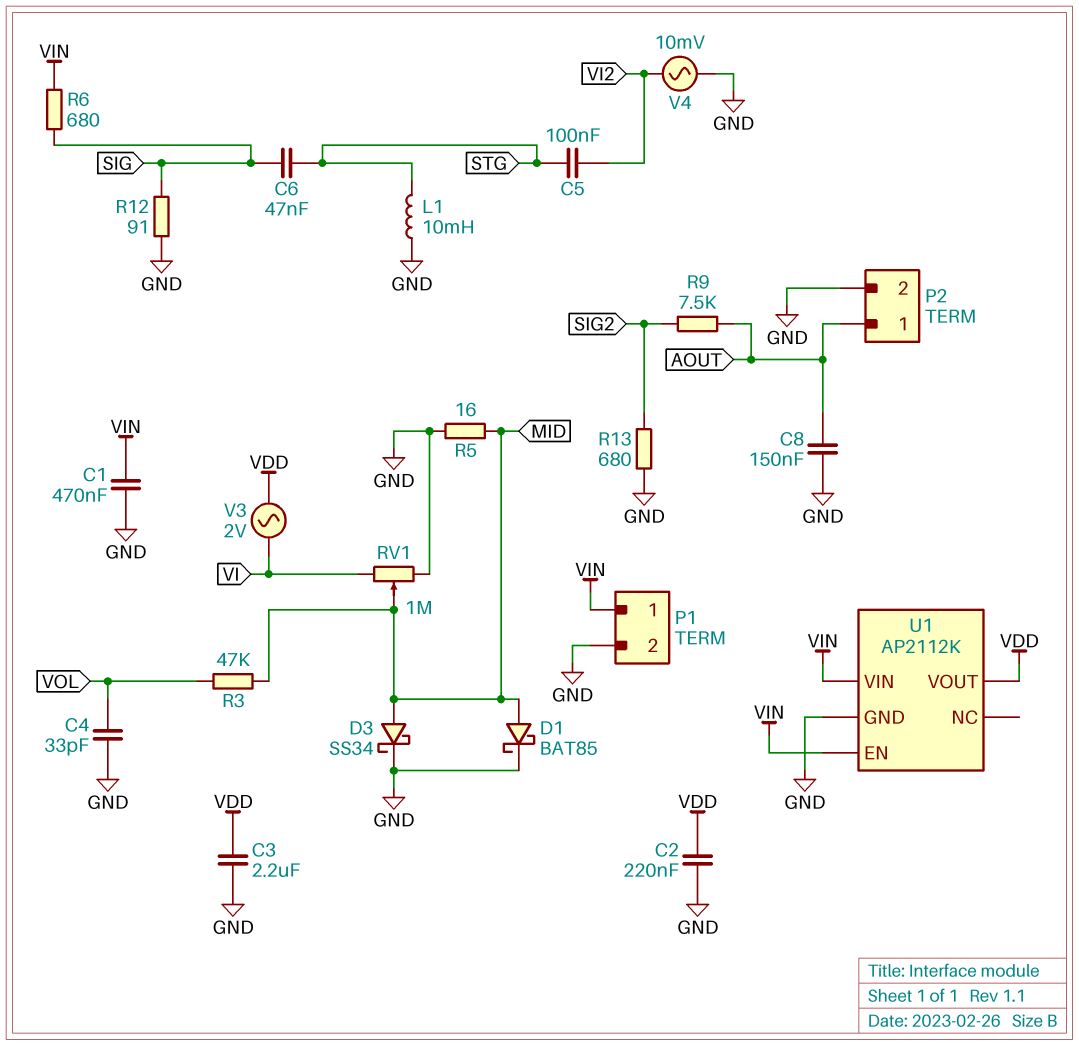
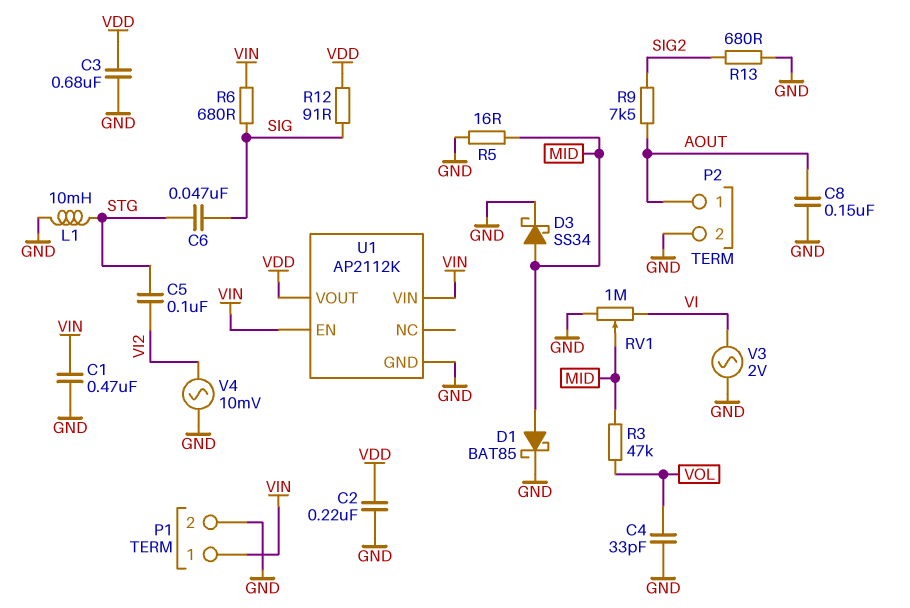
C3: 2.2uF (GND, VDD) -> 680nF (GND, VDD)
R12: 91 (GND, SIG) -> 91 (SIG, VDD)
V3: AC 2V (VDD, VI) -> AC 2V (GND, VI)

